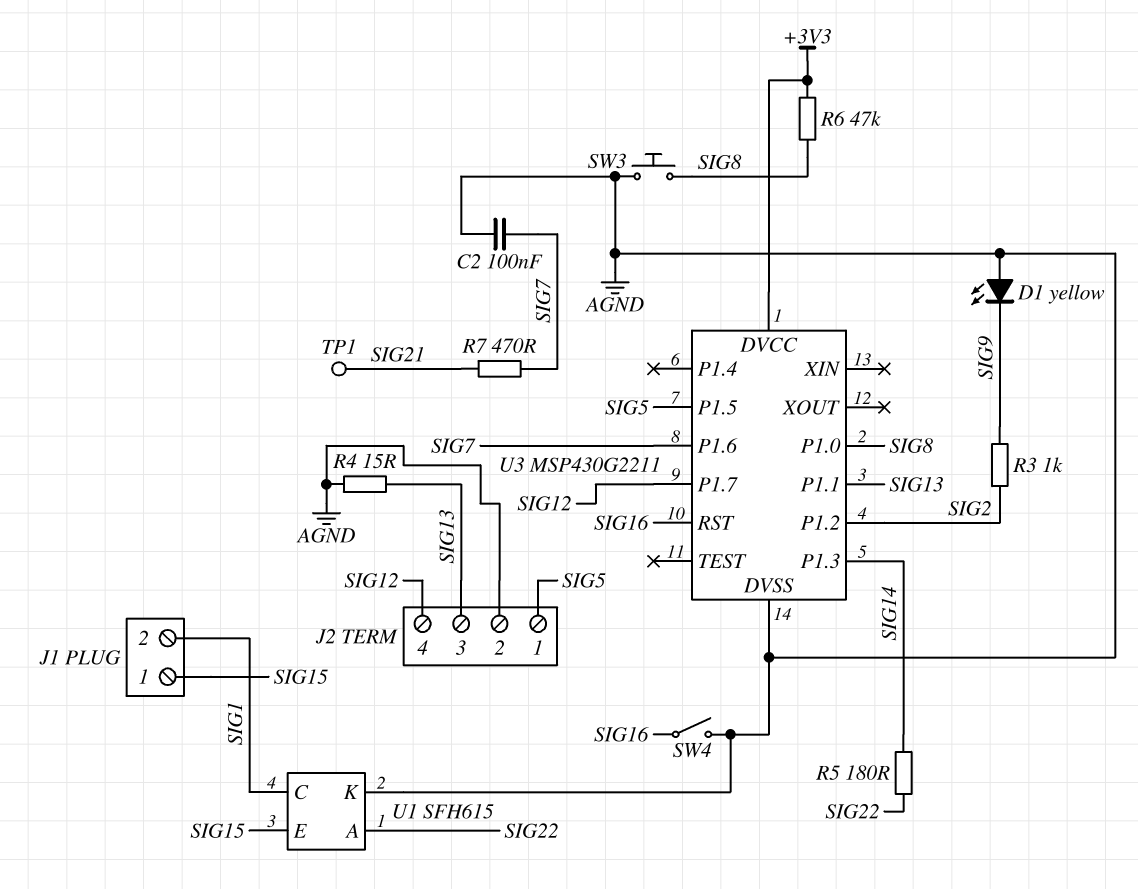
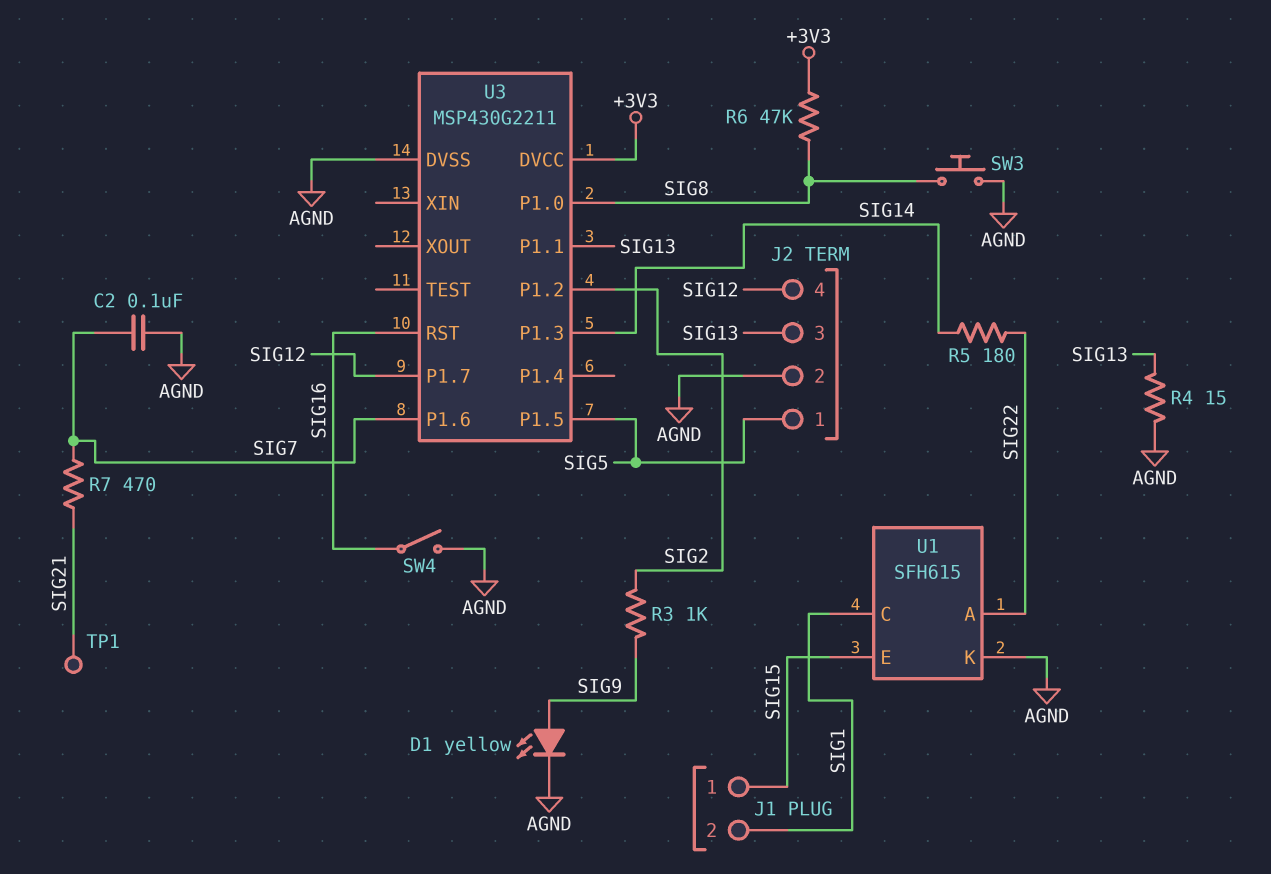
D1: LED yellow (A AGND, K SIG9) -> LED yellow (A SIG9, K AGND)

